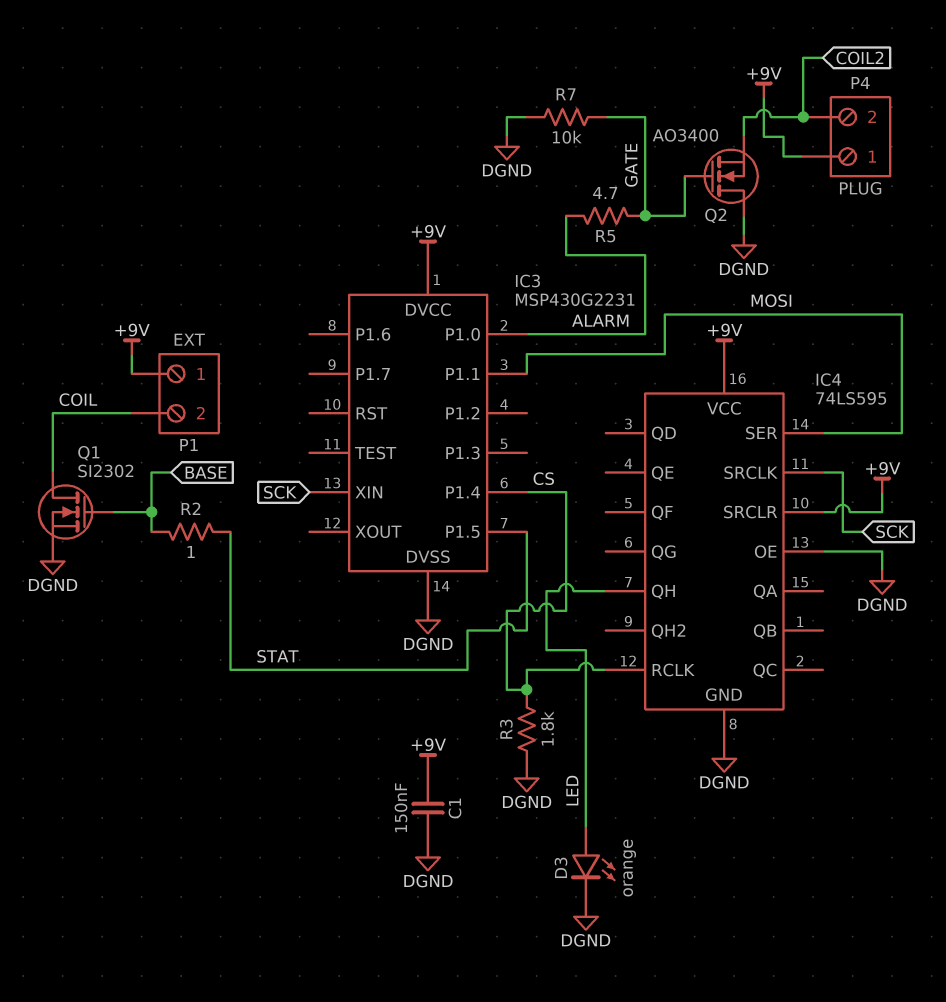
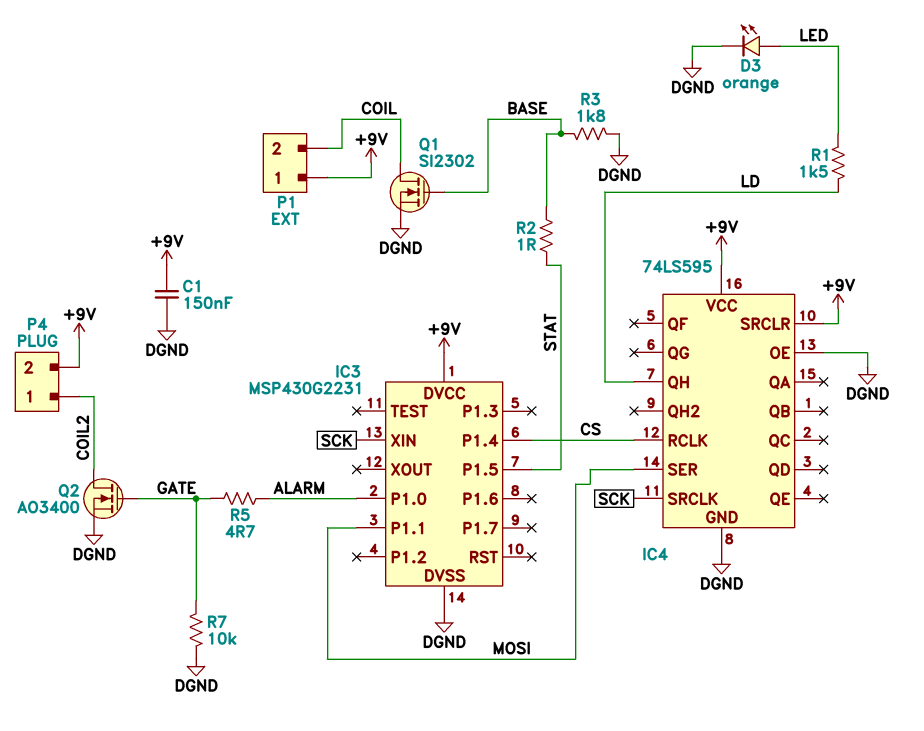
IC4 pin QH: LED -> LD
P4 pin 1: +9V -> COIL2
P4 pin 2: COIL2 -> +9V
Q2: NMOS AO3400 (G GATE, D DGND, S COIL2) -> NMOS AO3400 (G GATE, D COIL2, S DGND)
R1: none -> 1.5k (LD, LED)
R3: 1.8k (CS, DGND) -> 1.8k (BASE, DGND)

